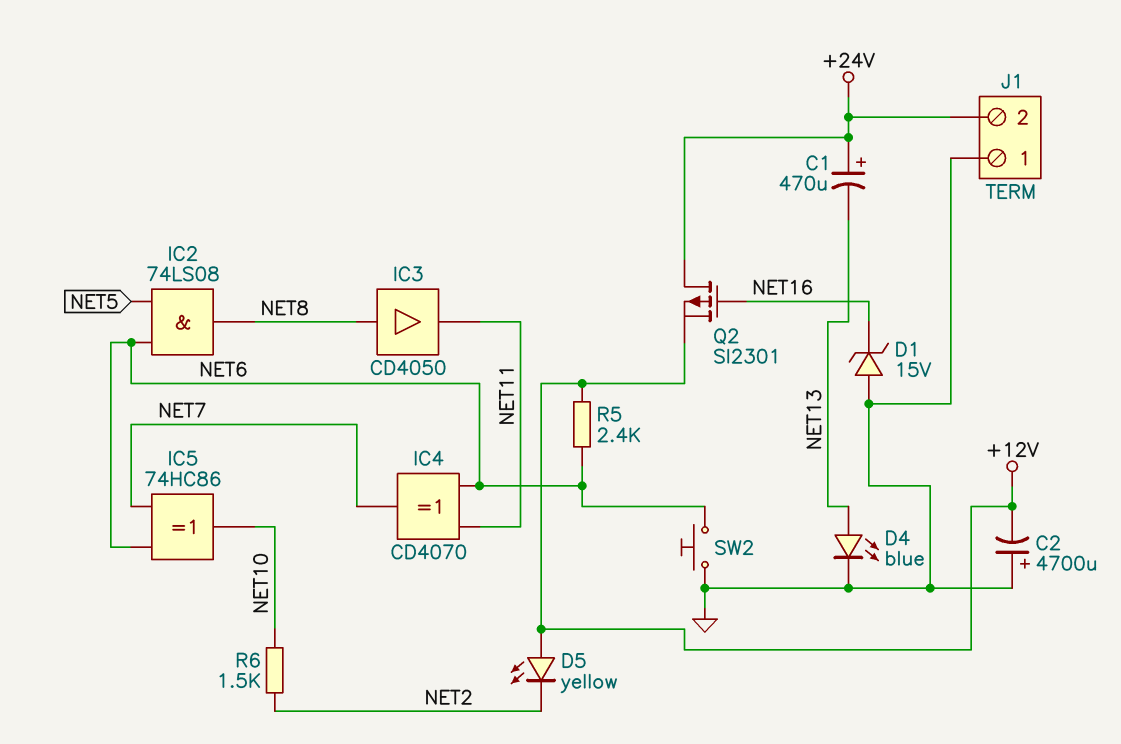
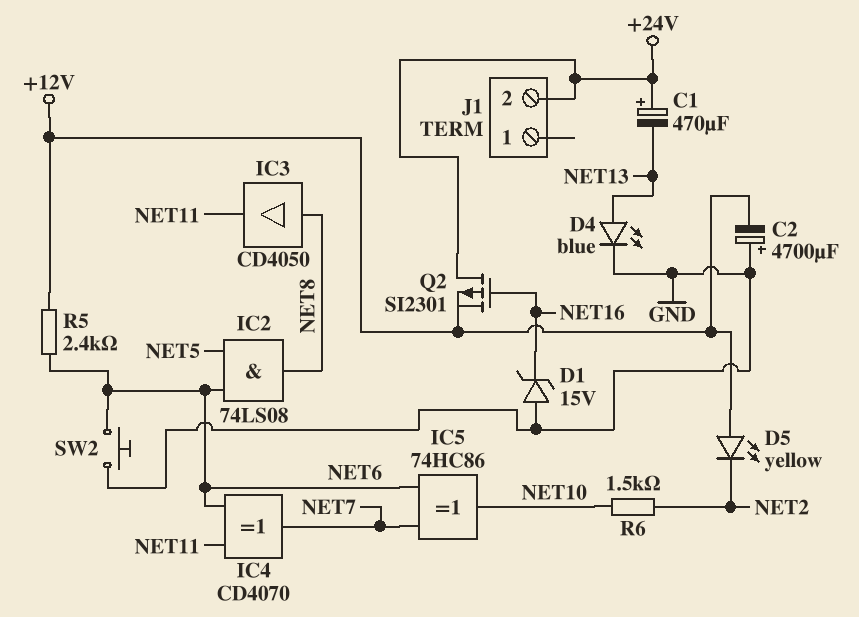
J1 pin 1: GND -> none

